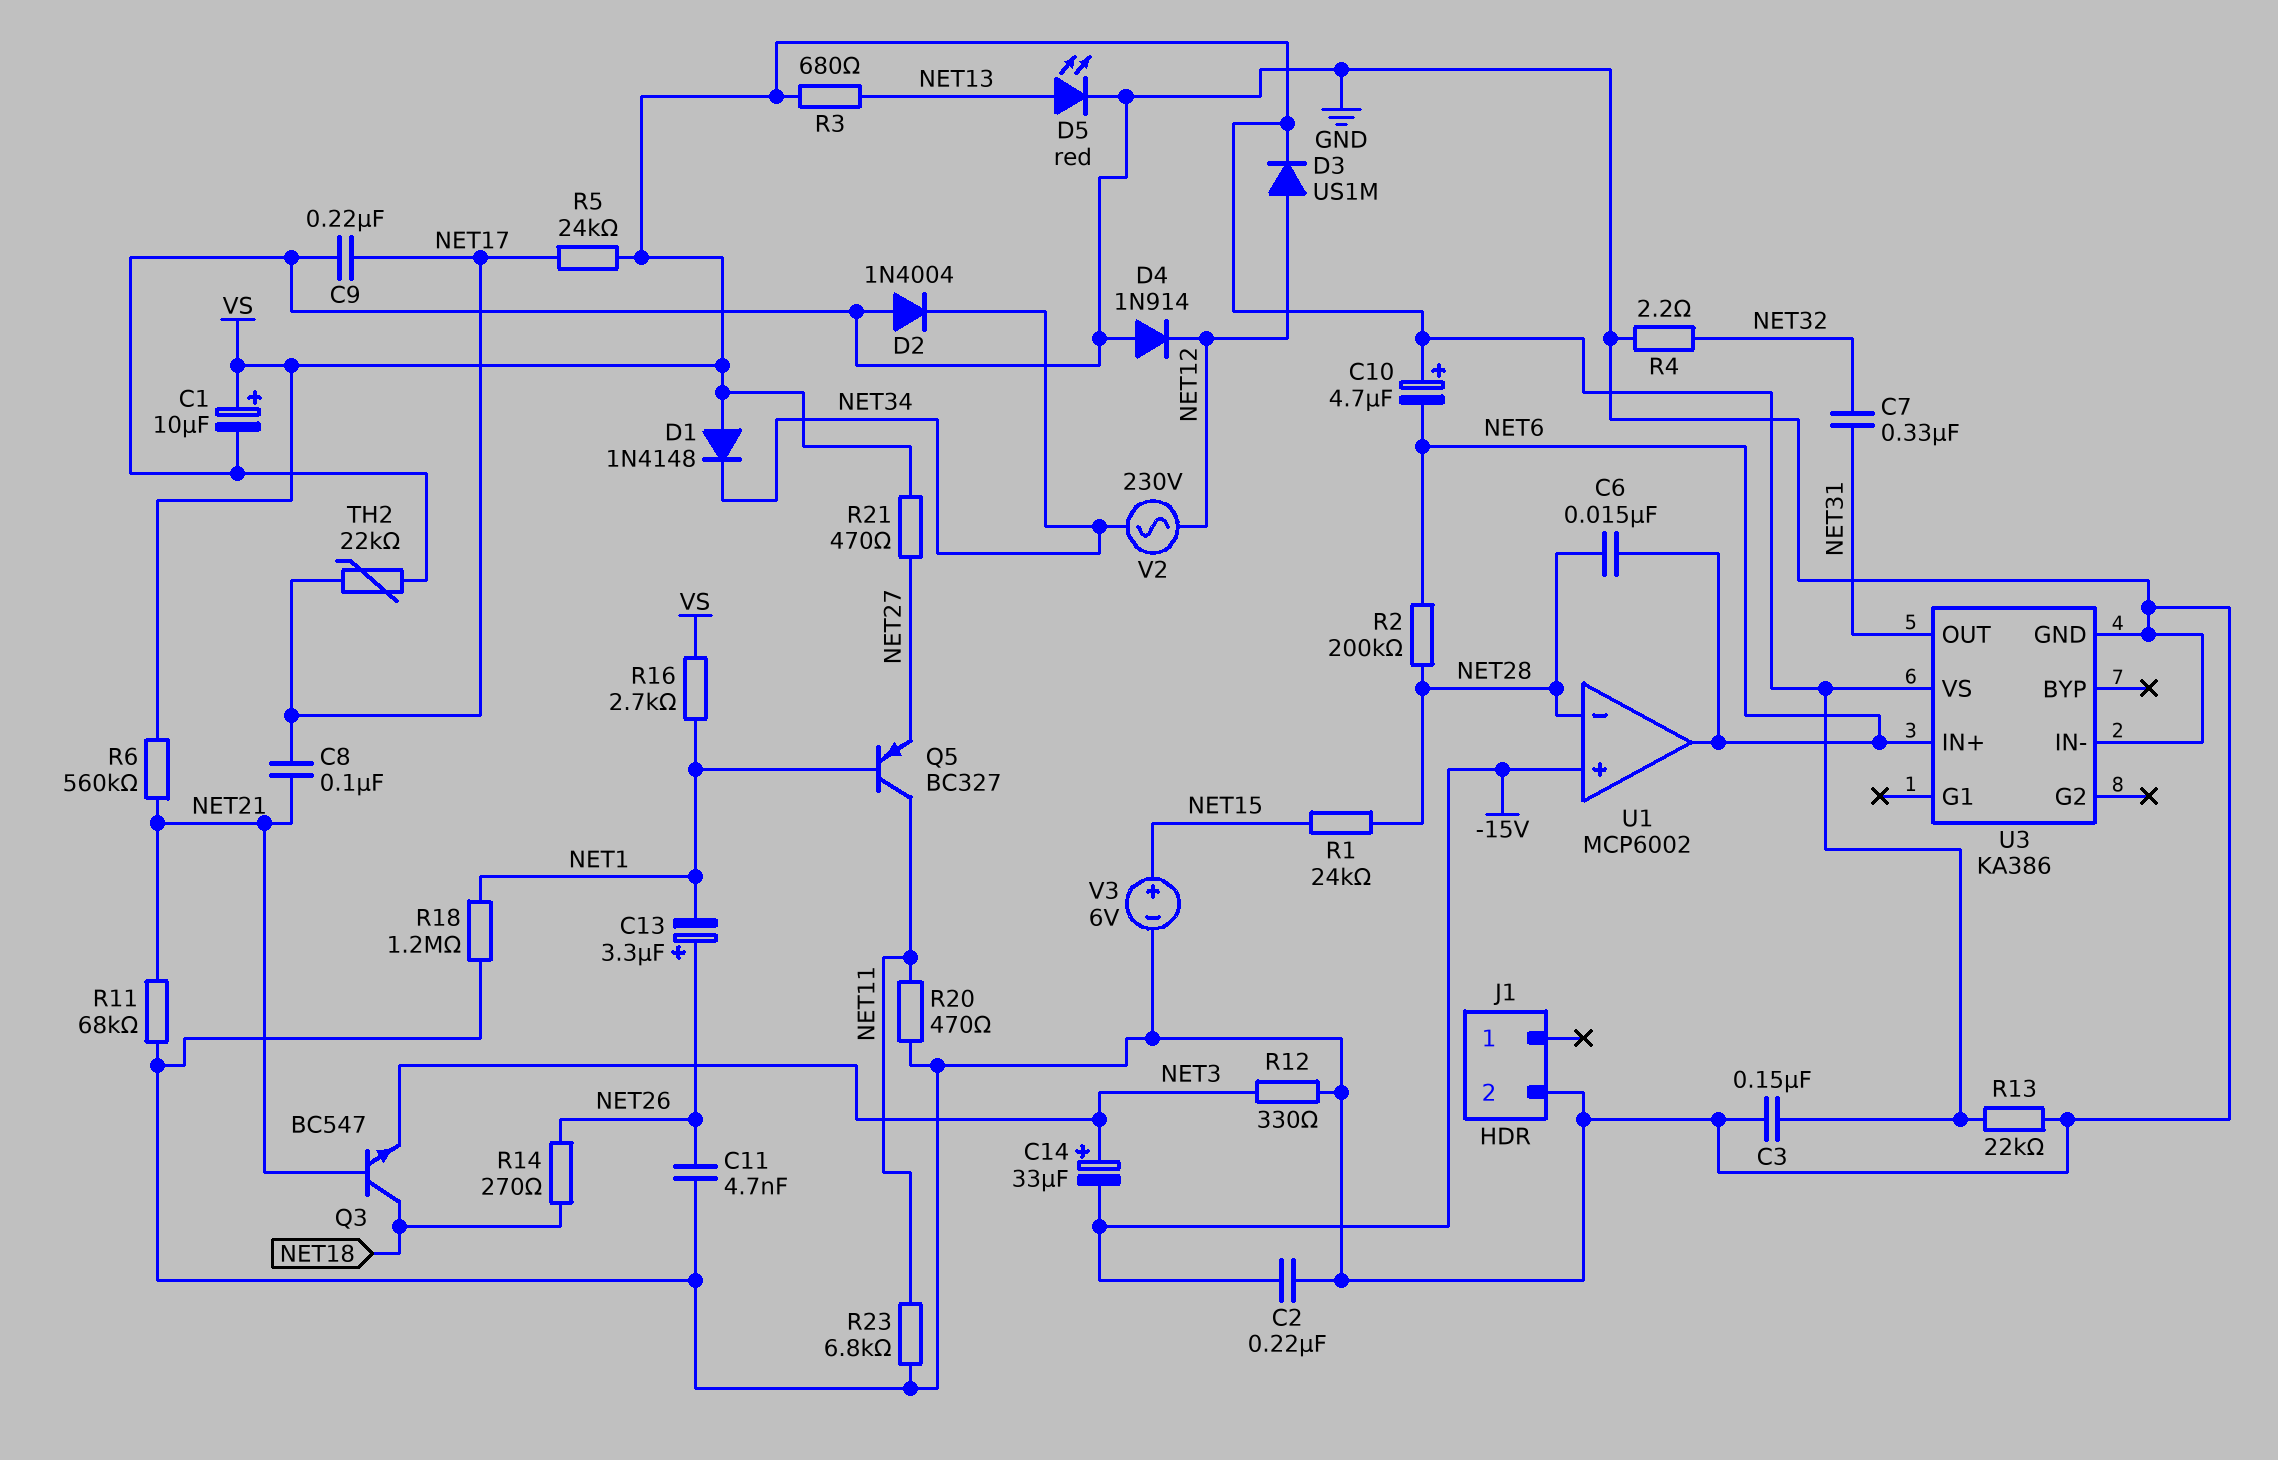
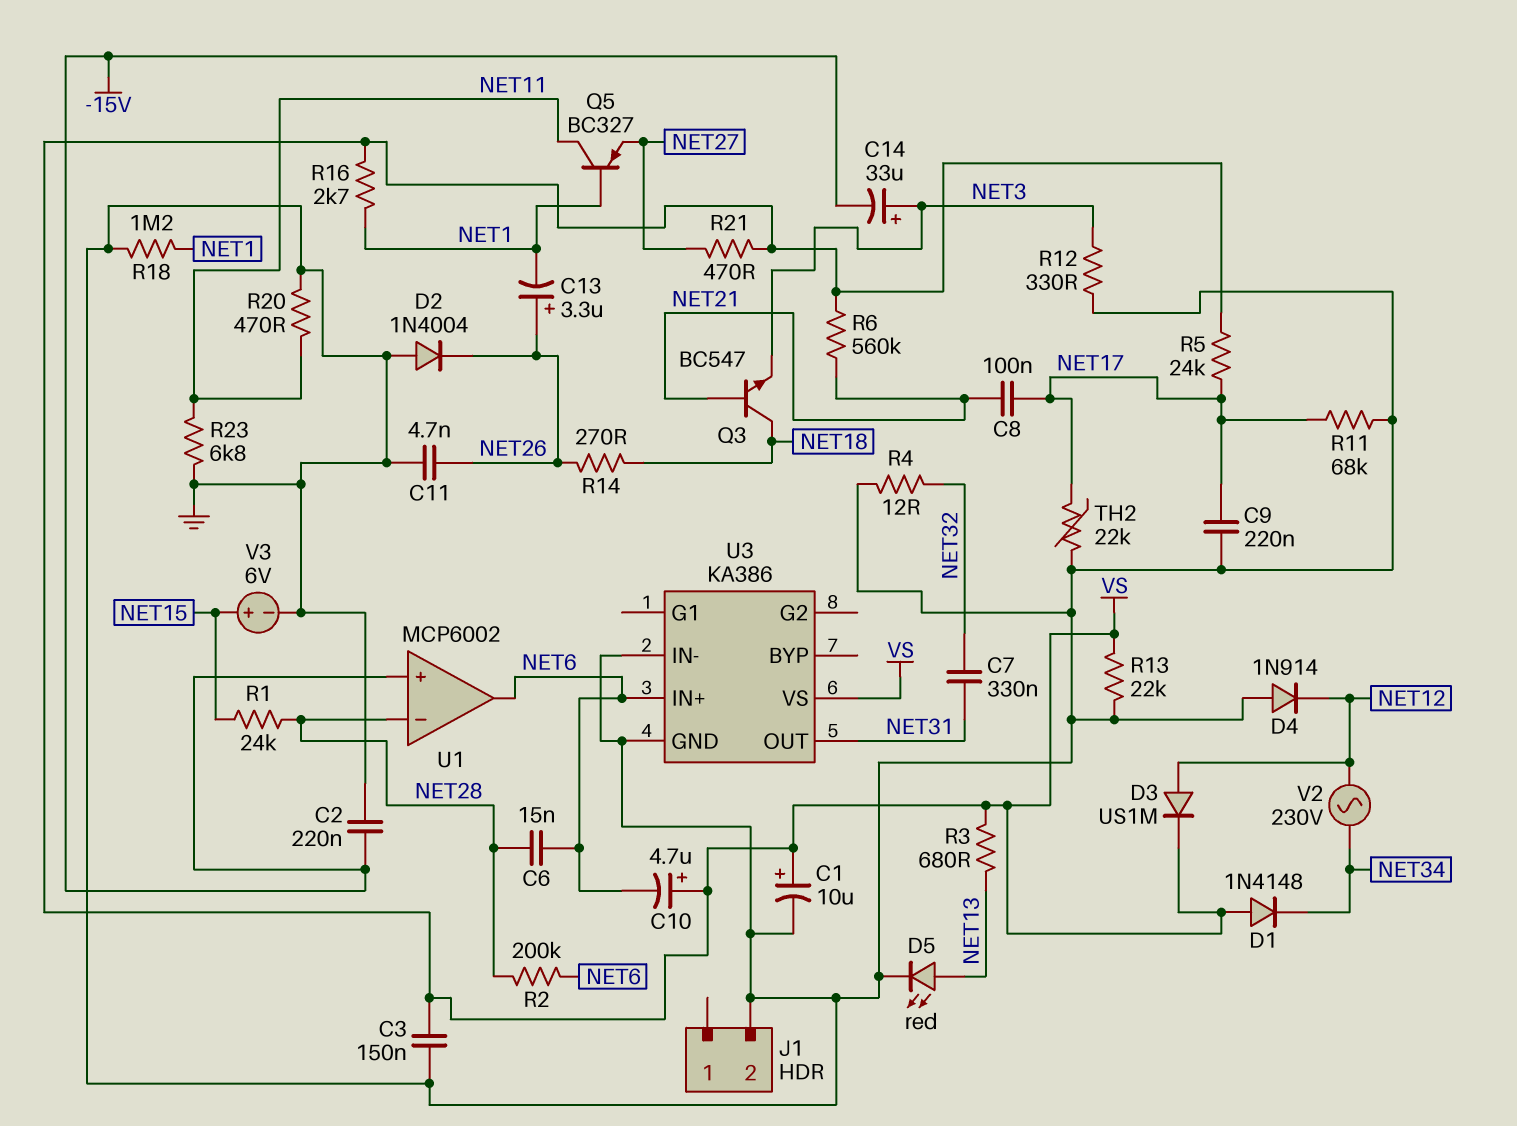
D2: diode 1N4004 (A GND, K NET34) -> diode 1N4004 (A GND, K NET26)
R4: 2.2 (GND, NET32) -> 12 (GND, NET32)
R11: 68k (GND, NET21) -> 68k (GND, NET17)

